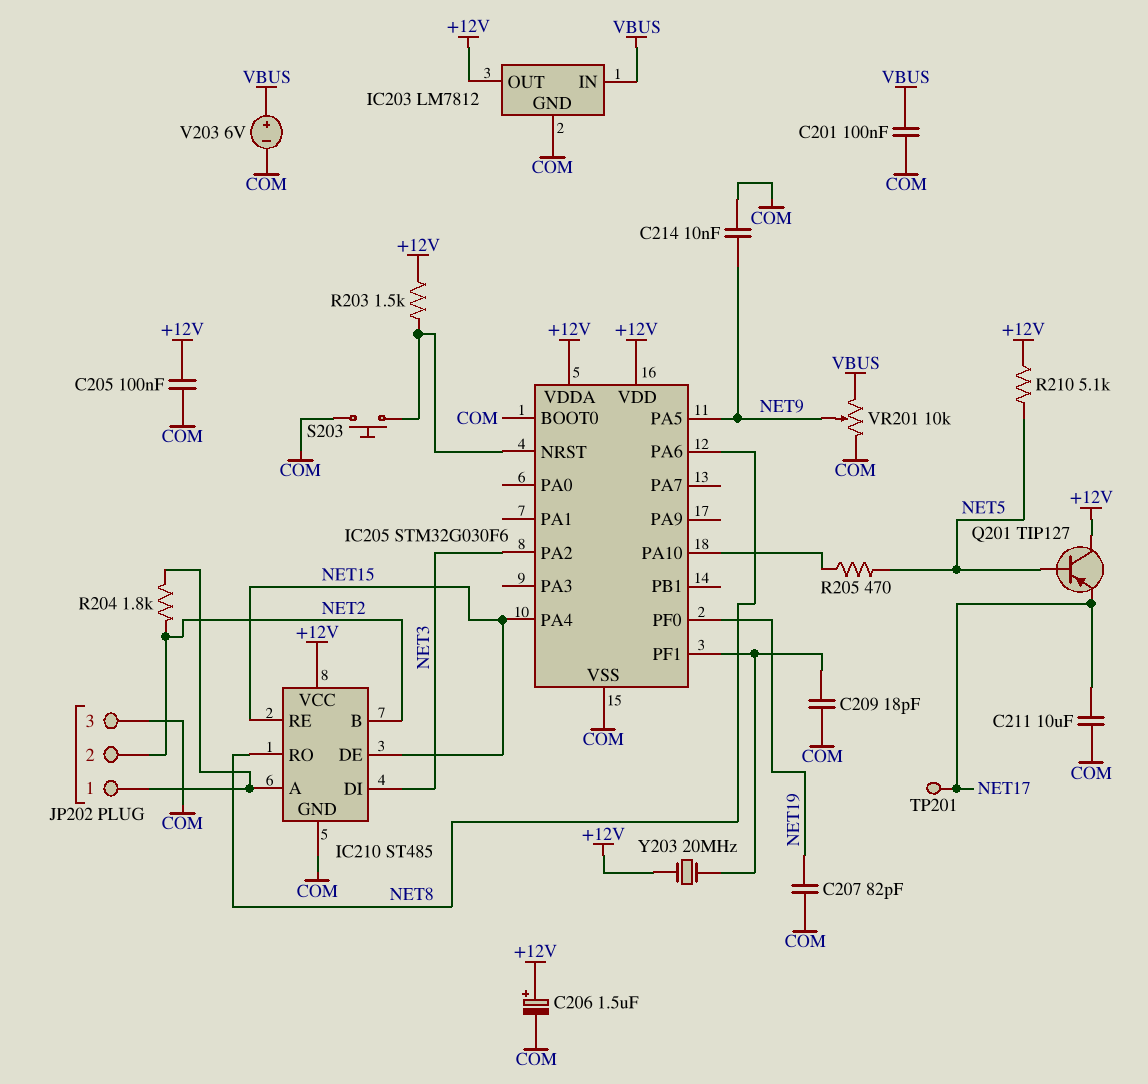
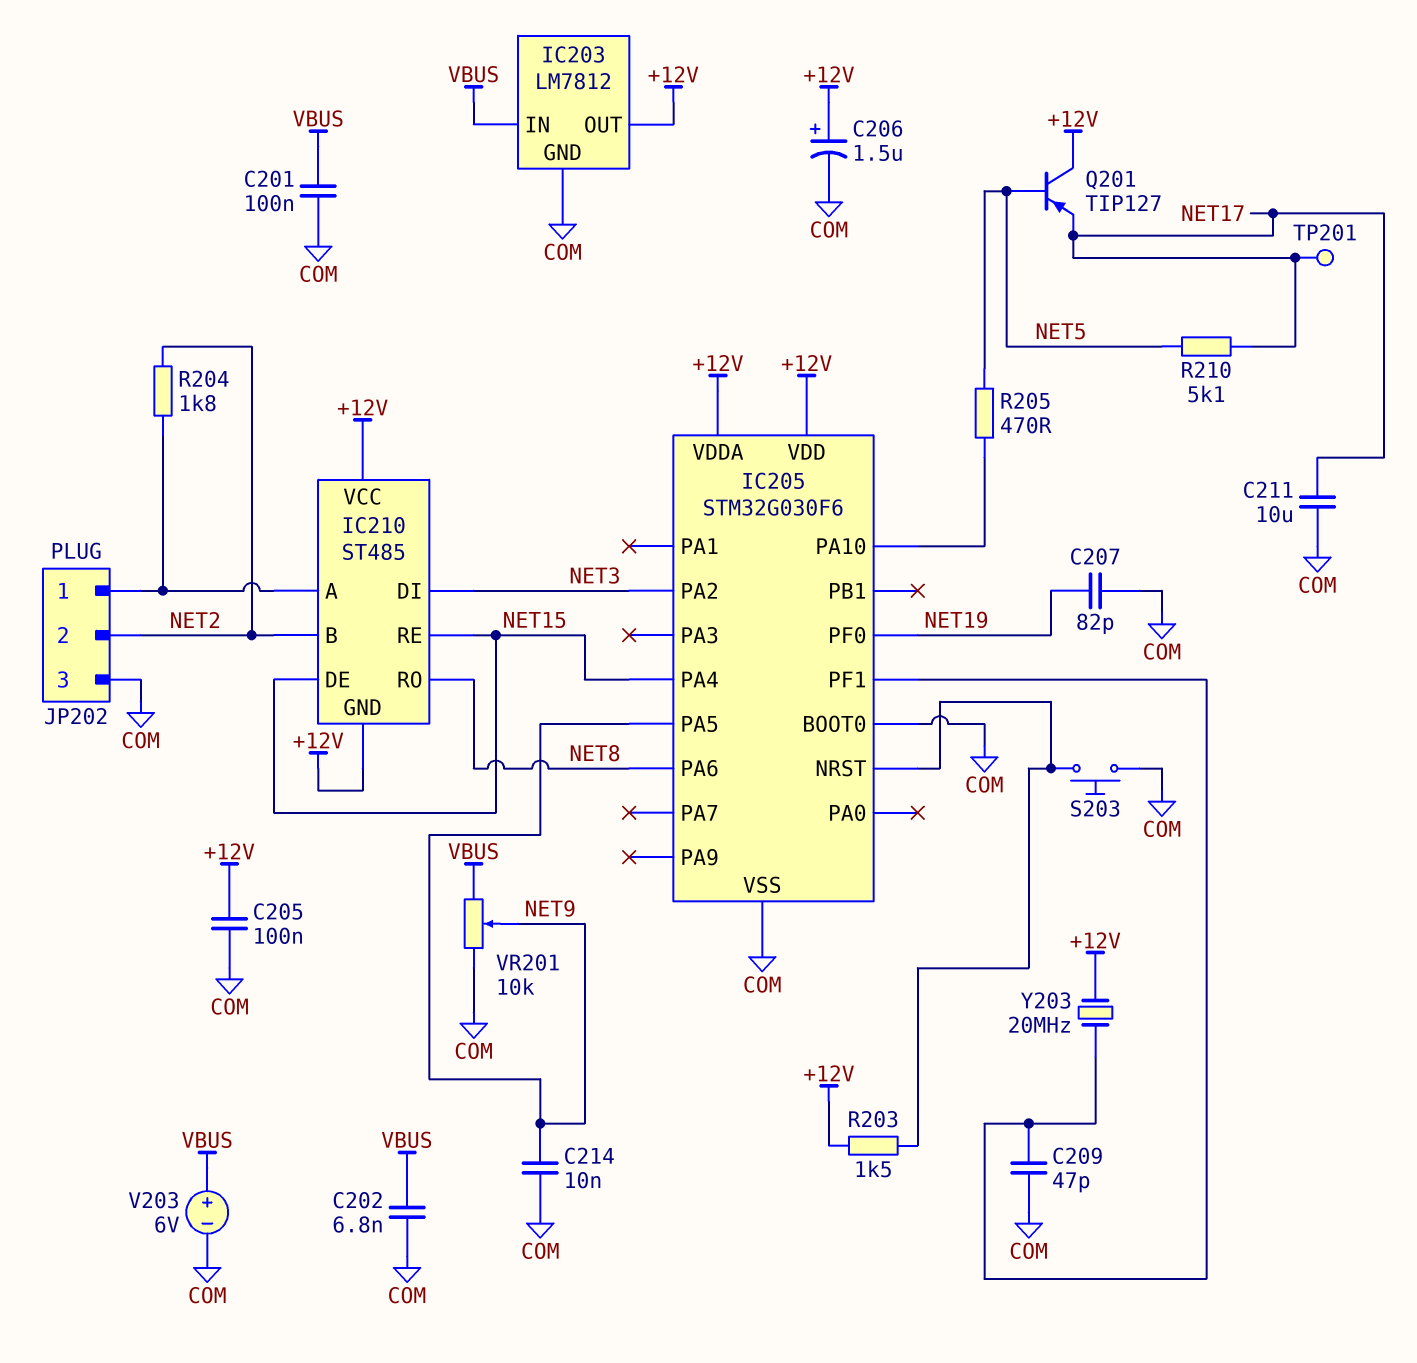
C202: none -> 6.8nF (COM, VBUS)
C209: 18pF (COM, IC205/PF1) -> 47pF (COM, IC205/PF1)
IC210 pin GND: COM -> +12V
R210: 5.1k (+12V, NET5) -> 5.1k (NET5, NET17)

